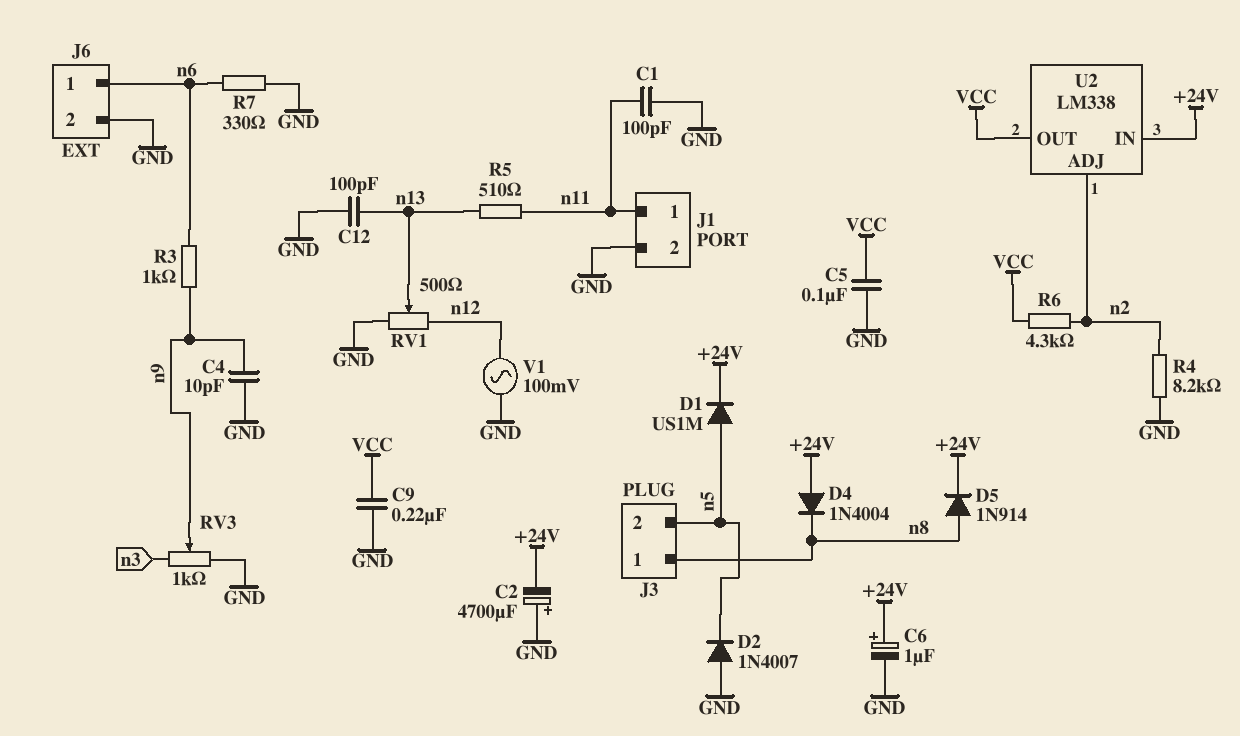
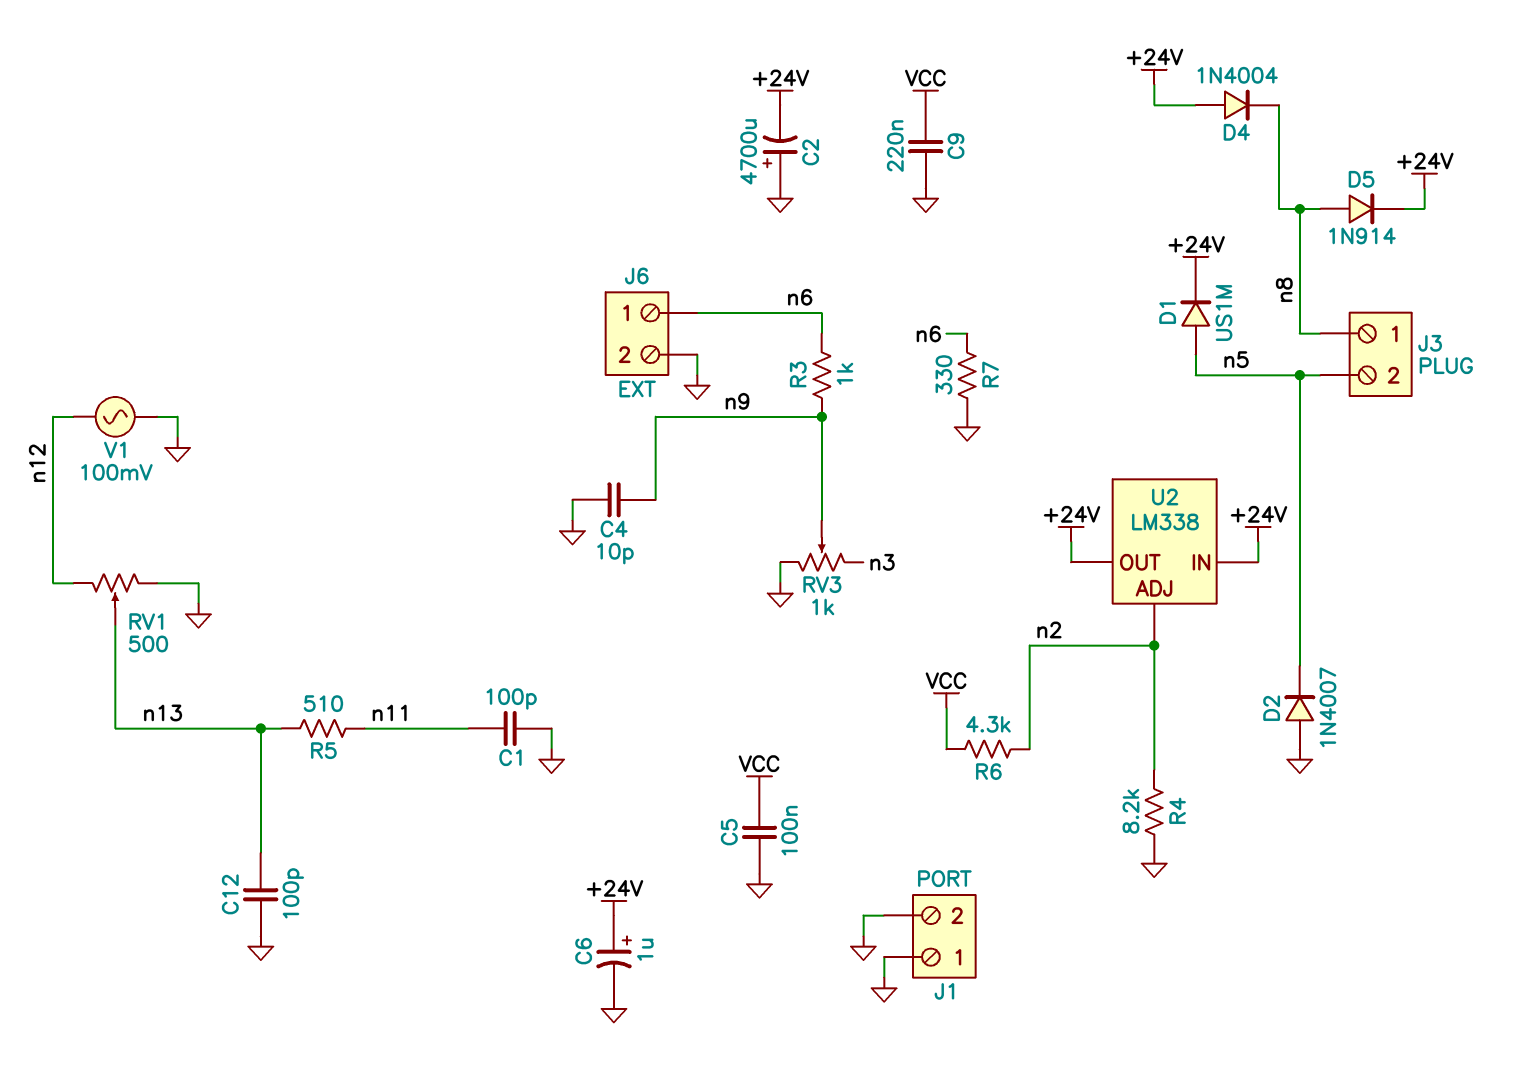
J1 pin 1: n11 -> GND
U2 pin OUT: VCC -> +24V

